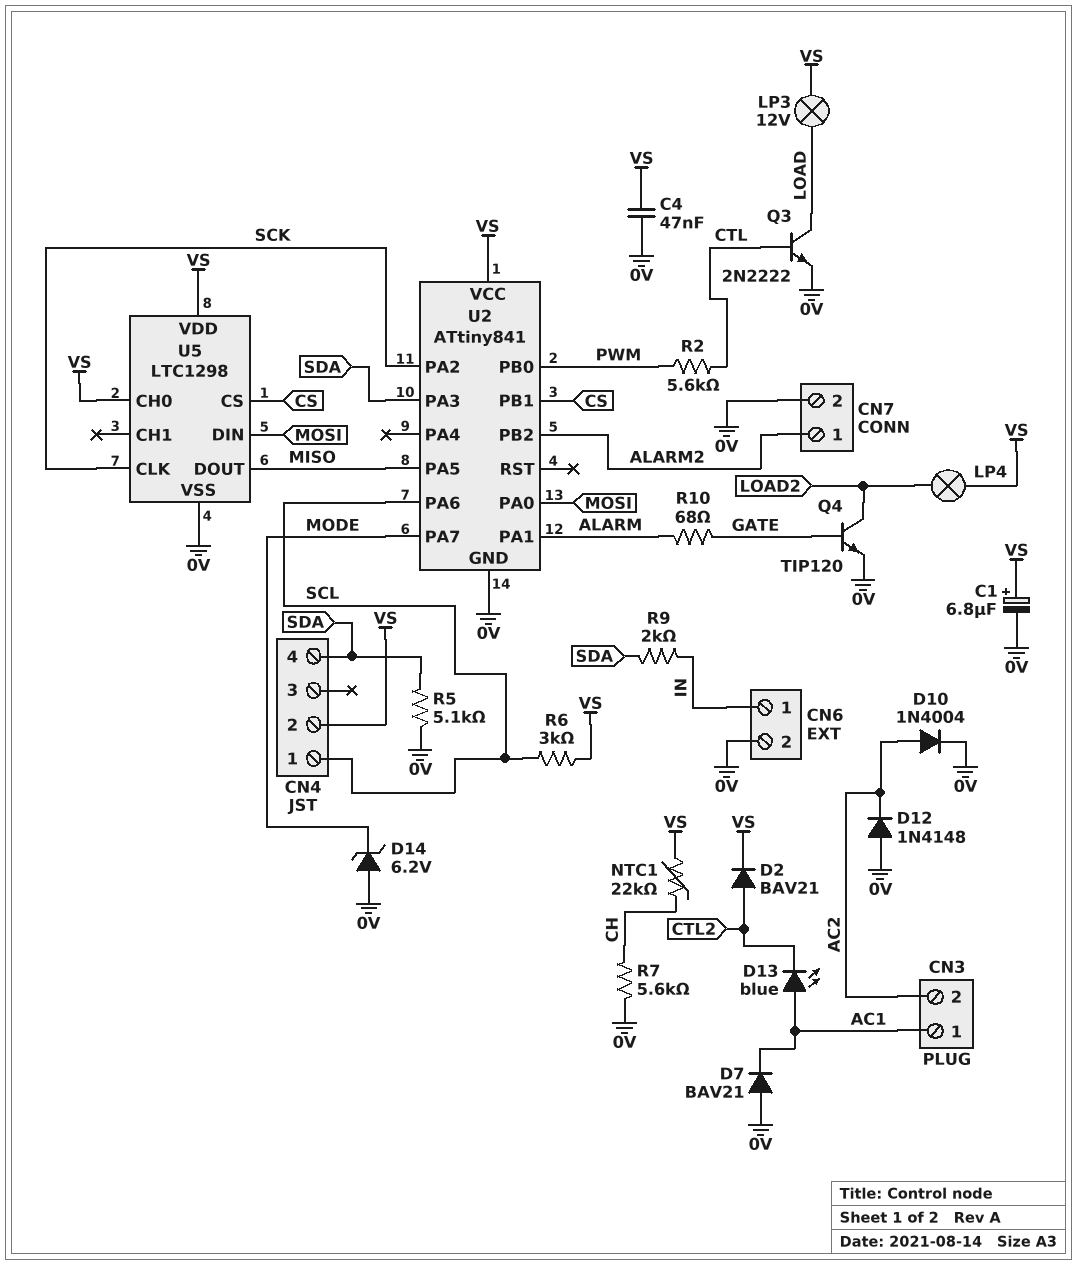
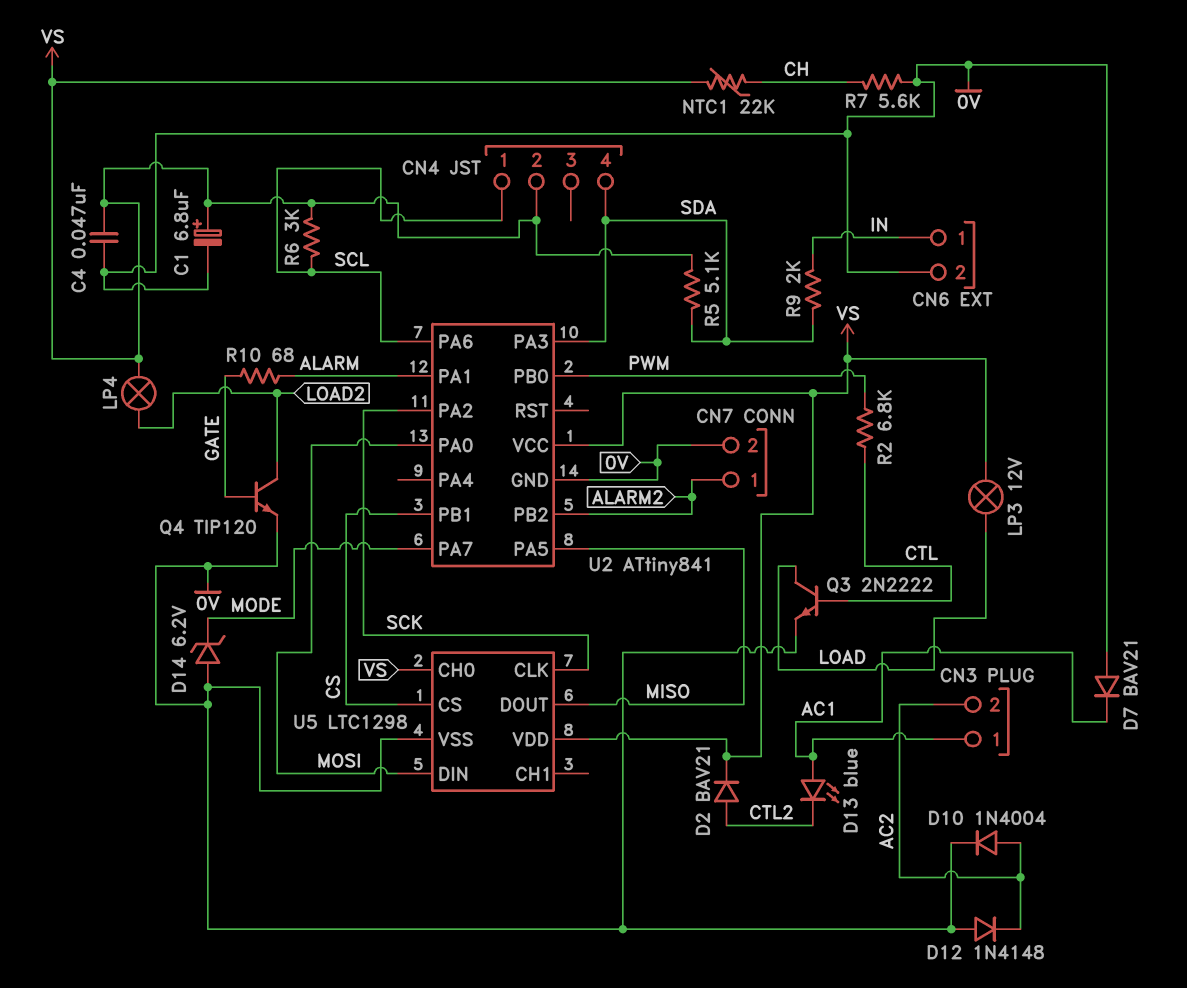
R2: 5.6k (CTL, PWM) -> 6.8k (CTL, PWM)
R5: 5.1k (0V, SDA) -> 5.1k (SDA, VS)

